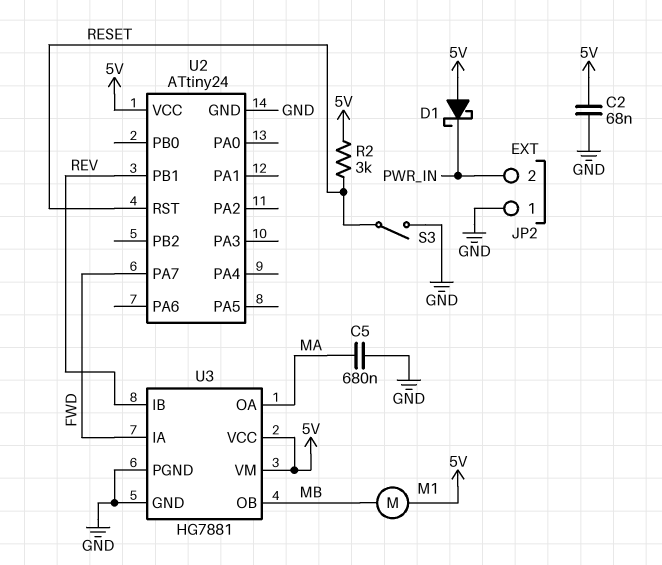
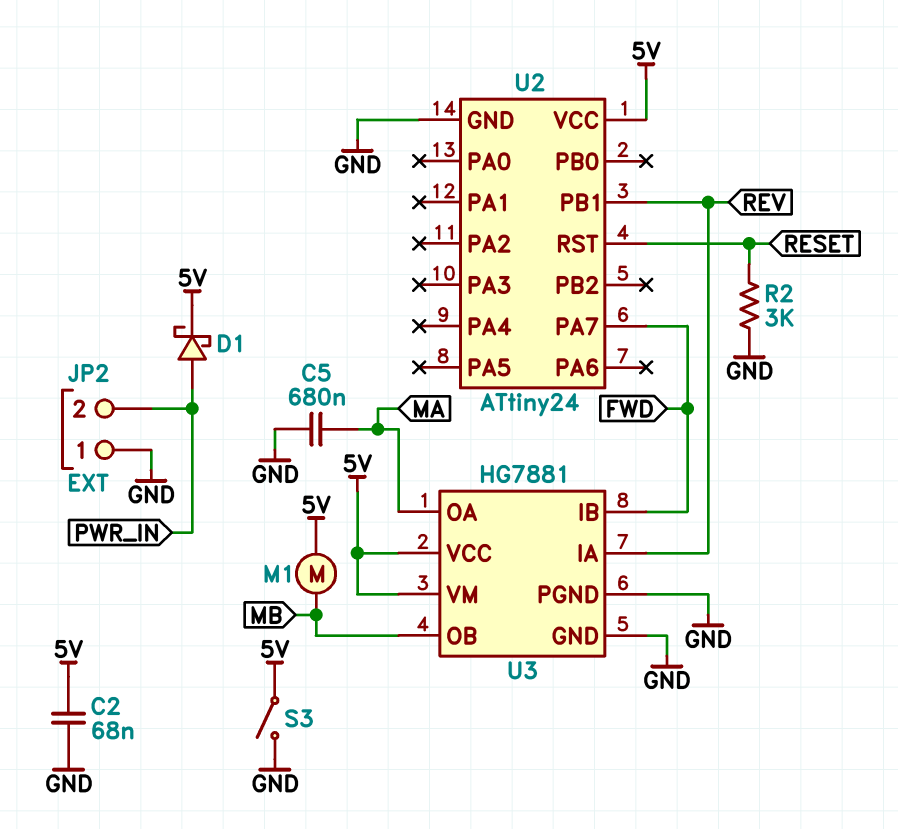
D1: schottky (A 5V, K PWR_IN) -> schottky (A PWR_IN, K 5V)
R2: 3k (5V, RESET) -> 3k (GND, RESET)
S3: switch (GND, RESET) -> switch (5V, GND)
U3 pin IA: FWD -> REV
U3 pin IB: REV -> FWD

